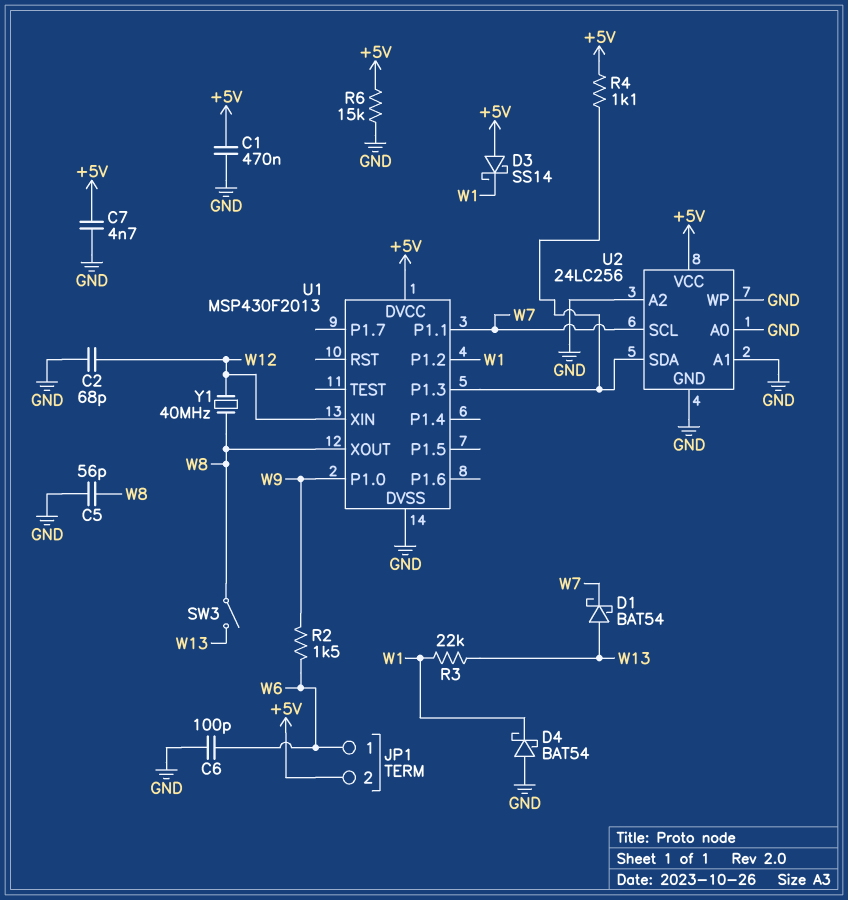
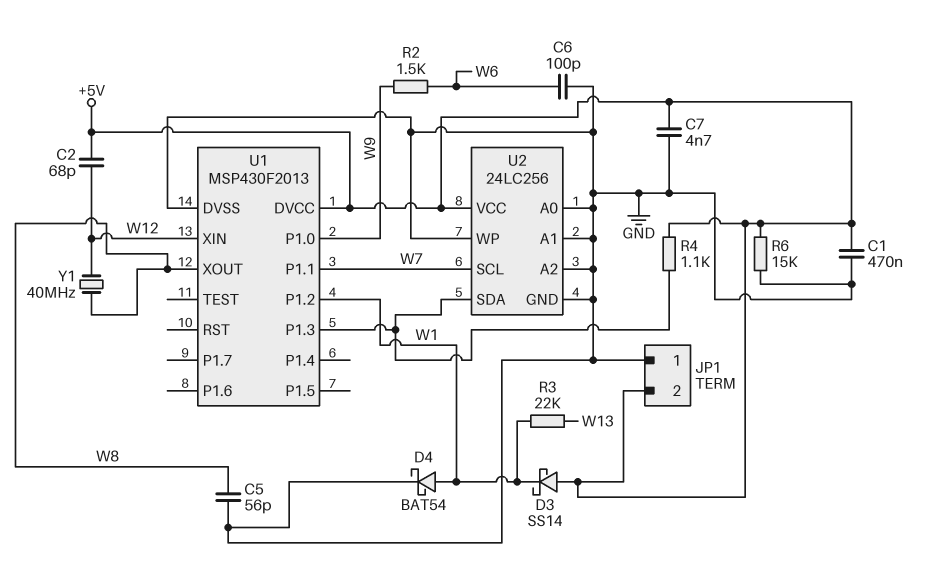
C2: 68pF (GND, W12) -> 68pF (+5V, W12)
D1: schottky BAT54 (A W13, K W7) -> none
D4: schottky BAT54 (A GND, K W1) -> schottky BAT54 (A W1, K GND)
JP1 pin 1: W6 -> GND
SW3: switch (W8, W13) -> none

